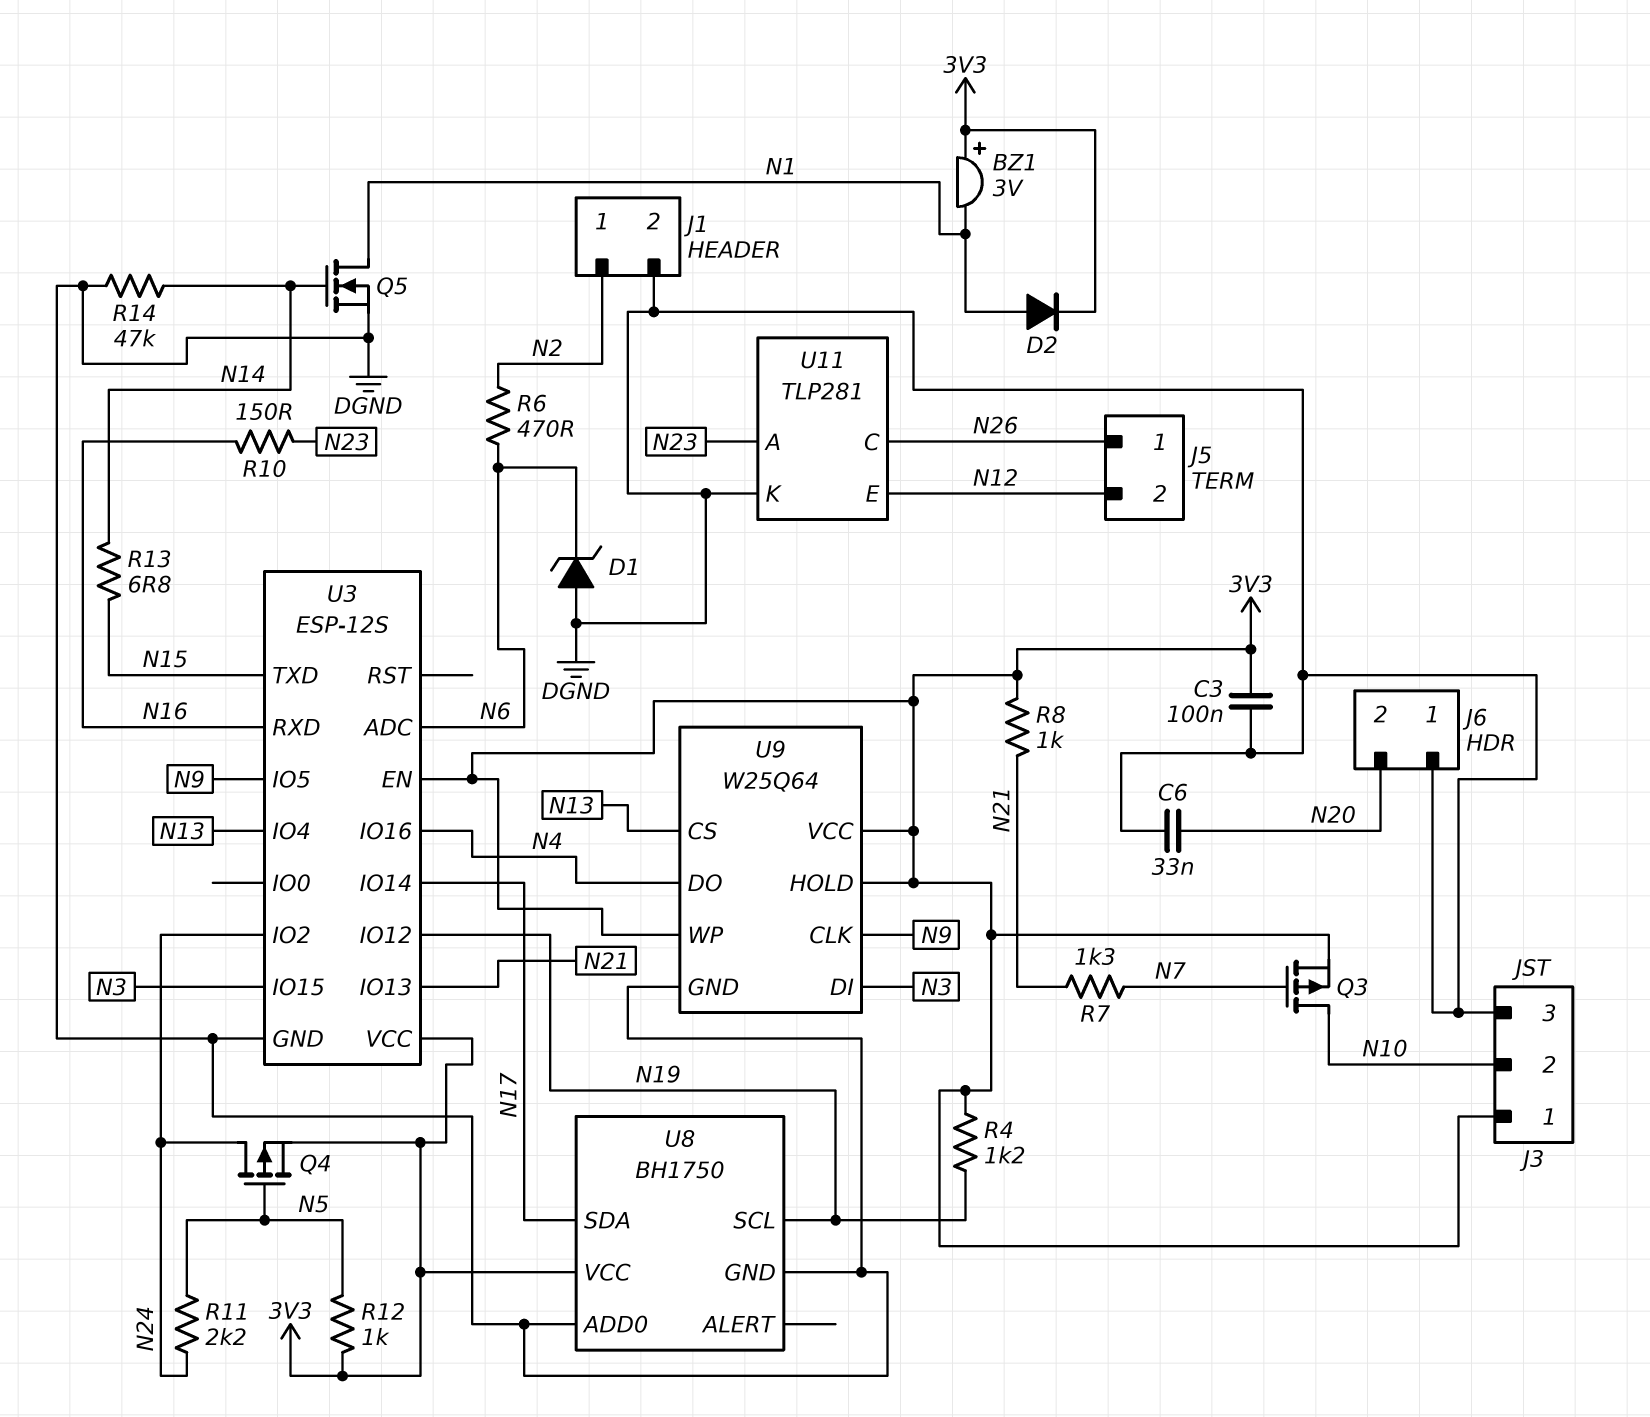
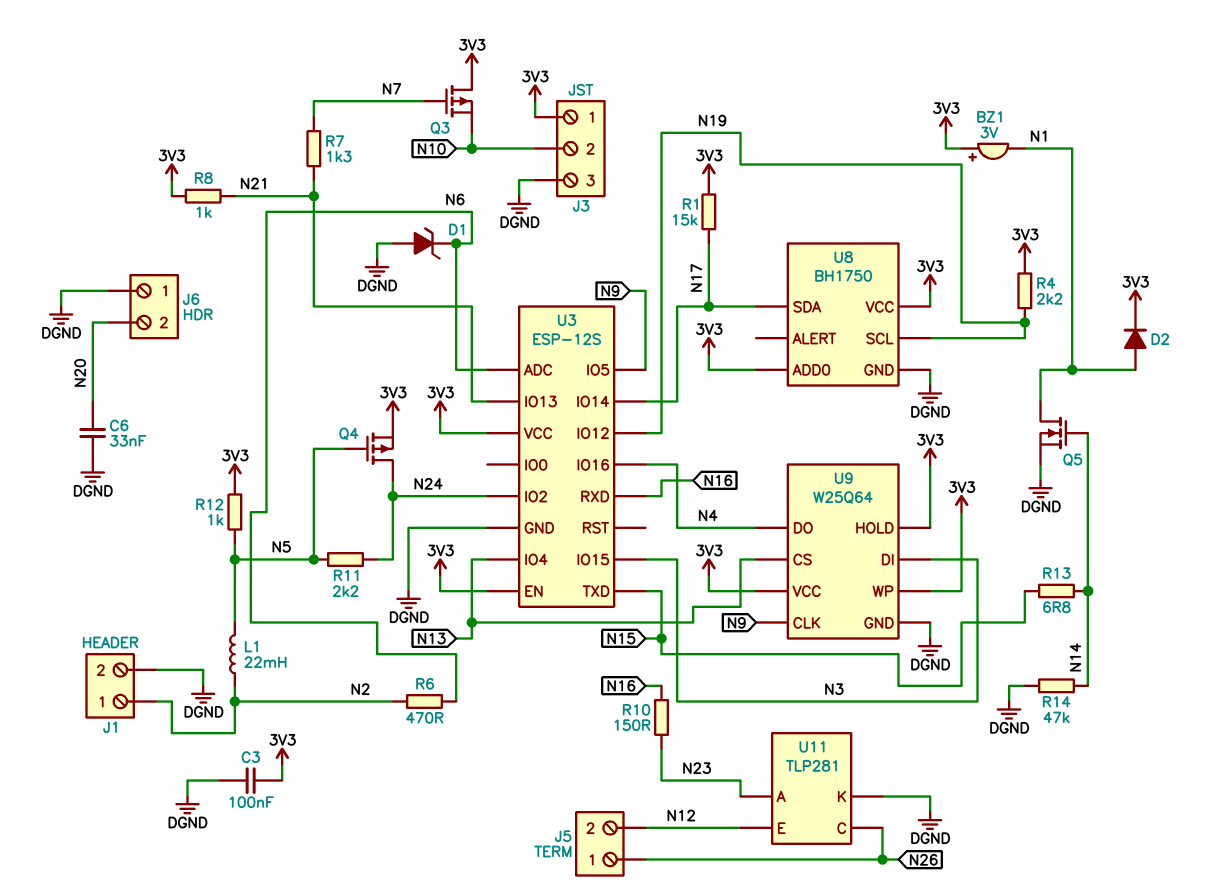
L1: none -> 22mH (N2, N5)
Q3: PMOS (G N7, D N10, S 3V3) -> PMOS (G N7, D 3V3, S N10)
R1: none -> 15k (3V3, N17)
R4: 1.2k (3V3, N19) -> 2.2k (3V3, N19)
U8 pin ADD0: DGND -> 3V3

